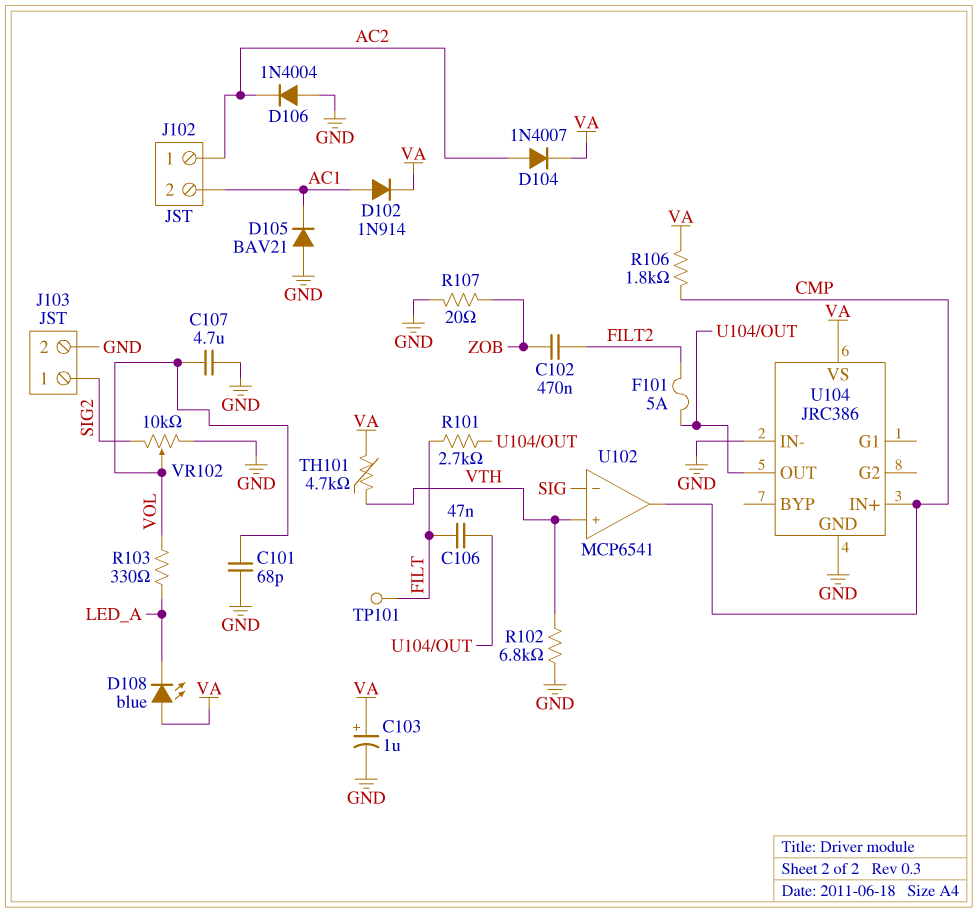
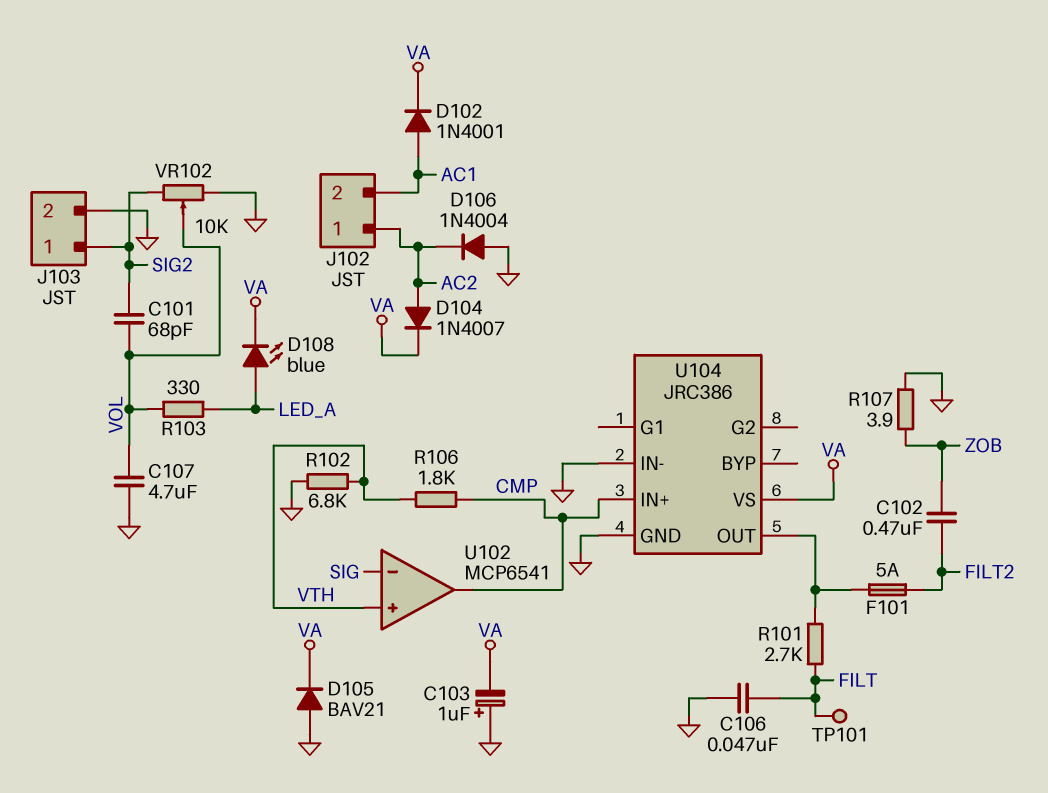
C101: 68pF (GND, VOL) -> 68pF (SIG2, VOL)
C103: 1uF (plus VA, minus GND) -> 1uF (plus GND, minus VA)
C106: 47nF (FILT, U104/OUT) -> 47nF (FILT, GND)
D102: diode 1N914 (A AC1, K VA) -> diode 1N4001 (A AC1, K VA)
D105: diode BAV21 (A GND, K AC1) -> diode BAV21 (A GND, K VA)
D108: LED blue (A VA, K LED_A) -> LED blue (A LED_A, K VA)
R106: 1.8k (CMP, VA) -> 1.8k (CMP, VTH)
R107: 20 (GND, ZOB) -> 3.9 (GND, ZOB)
TH101: 4.7k (VA, VTH) -> none

